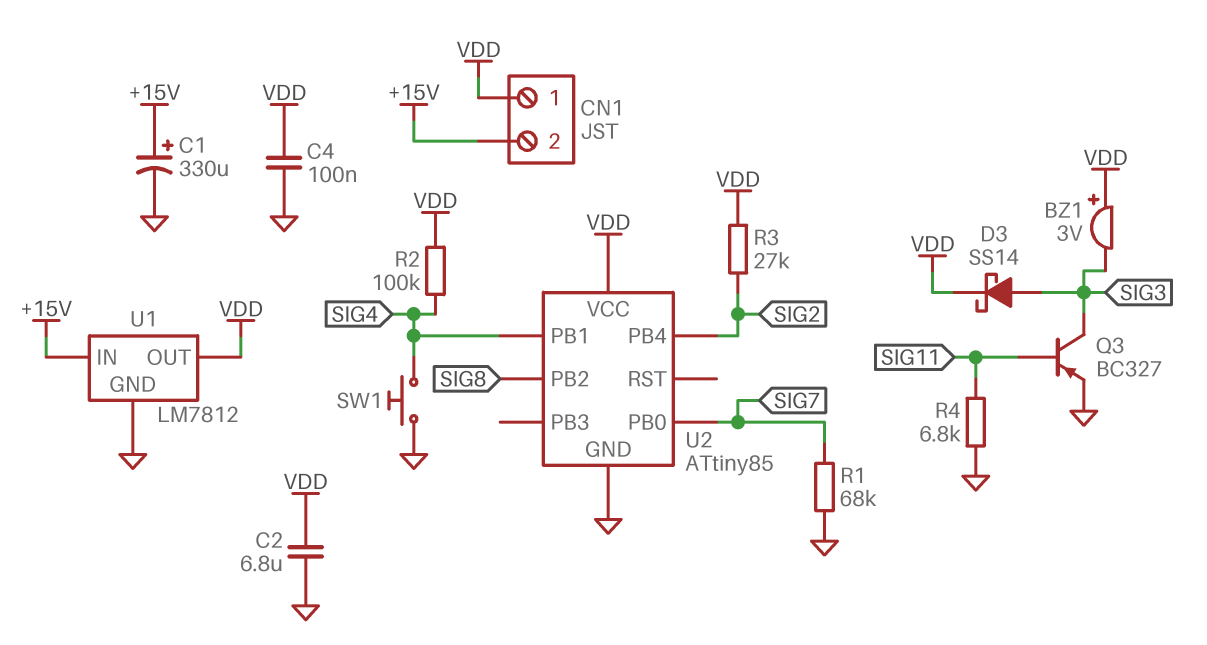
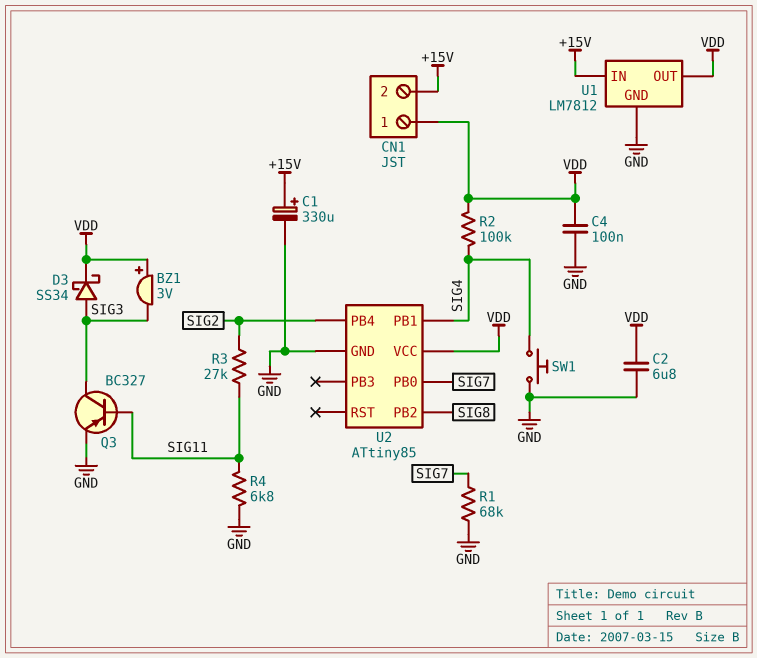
D3: schottky SS14 (A SIG3, K VDD) -> schottky SS34 (A SIG3, K VDD)
R3: 27k (SIG2, VDD) -> 27k (SIG2, SIG11)

